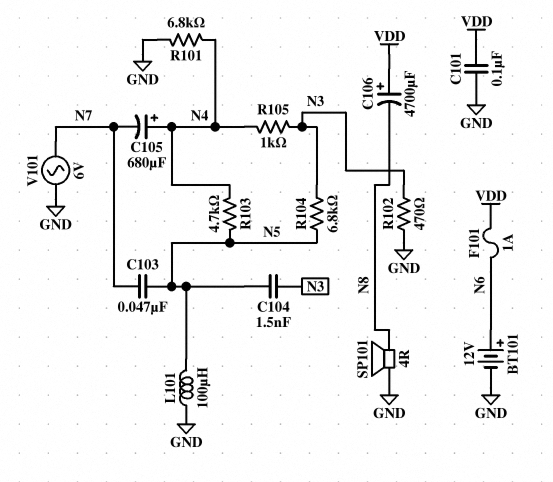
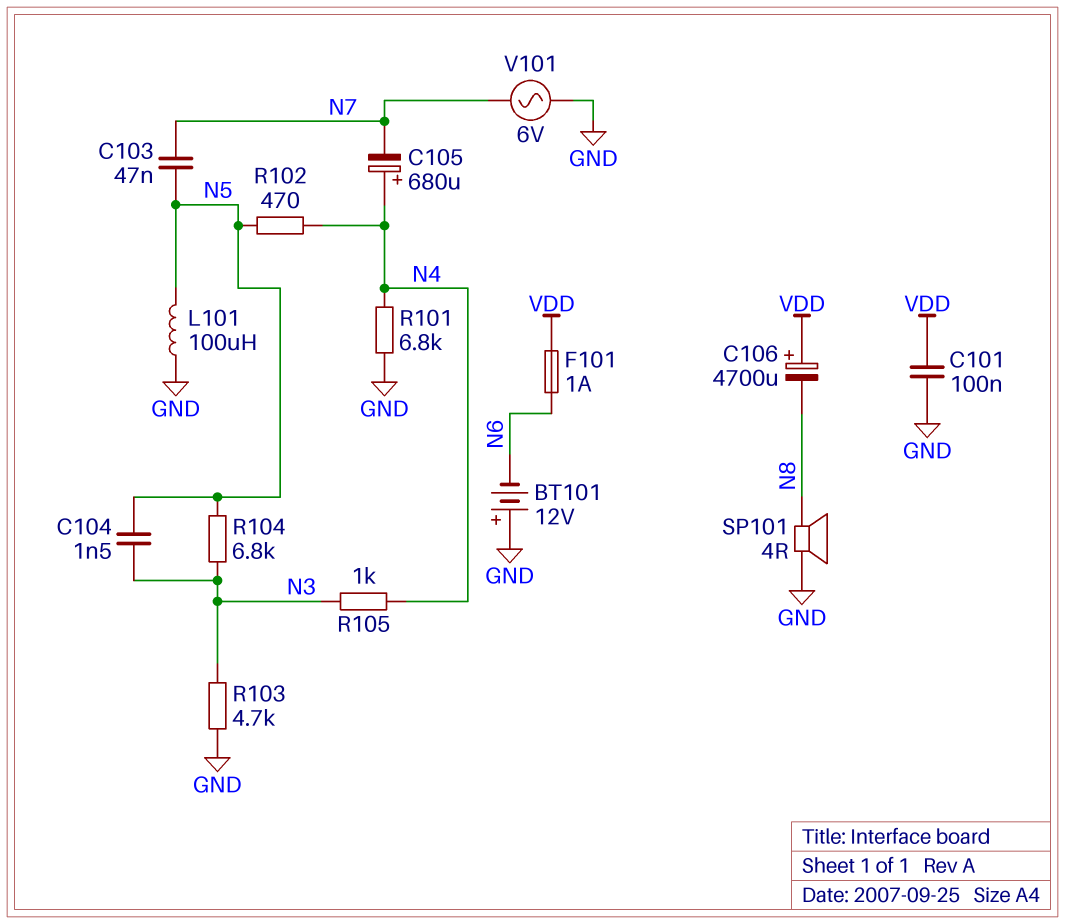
BT101: 12V (plus N6, minus GND) -> 12V (plus GND, minus N6)
R102: 470 (GND, N3) -> 470 (N4, N5)
R103: 4.7k (N4, N5) -> 4.7k (GND, N3)

